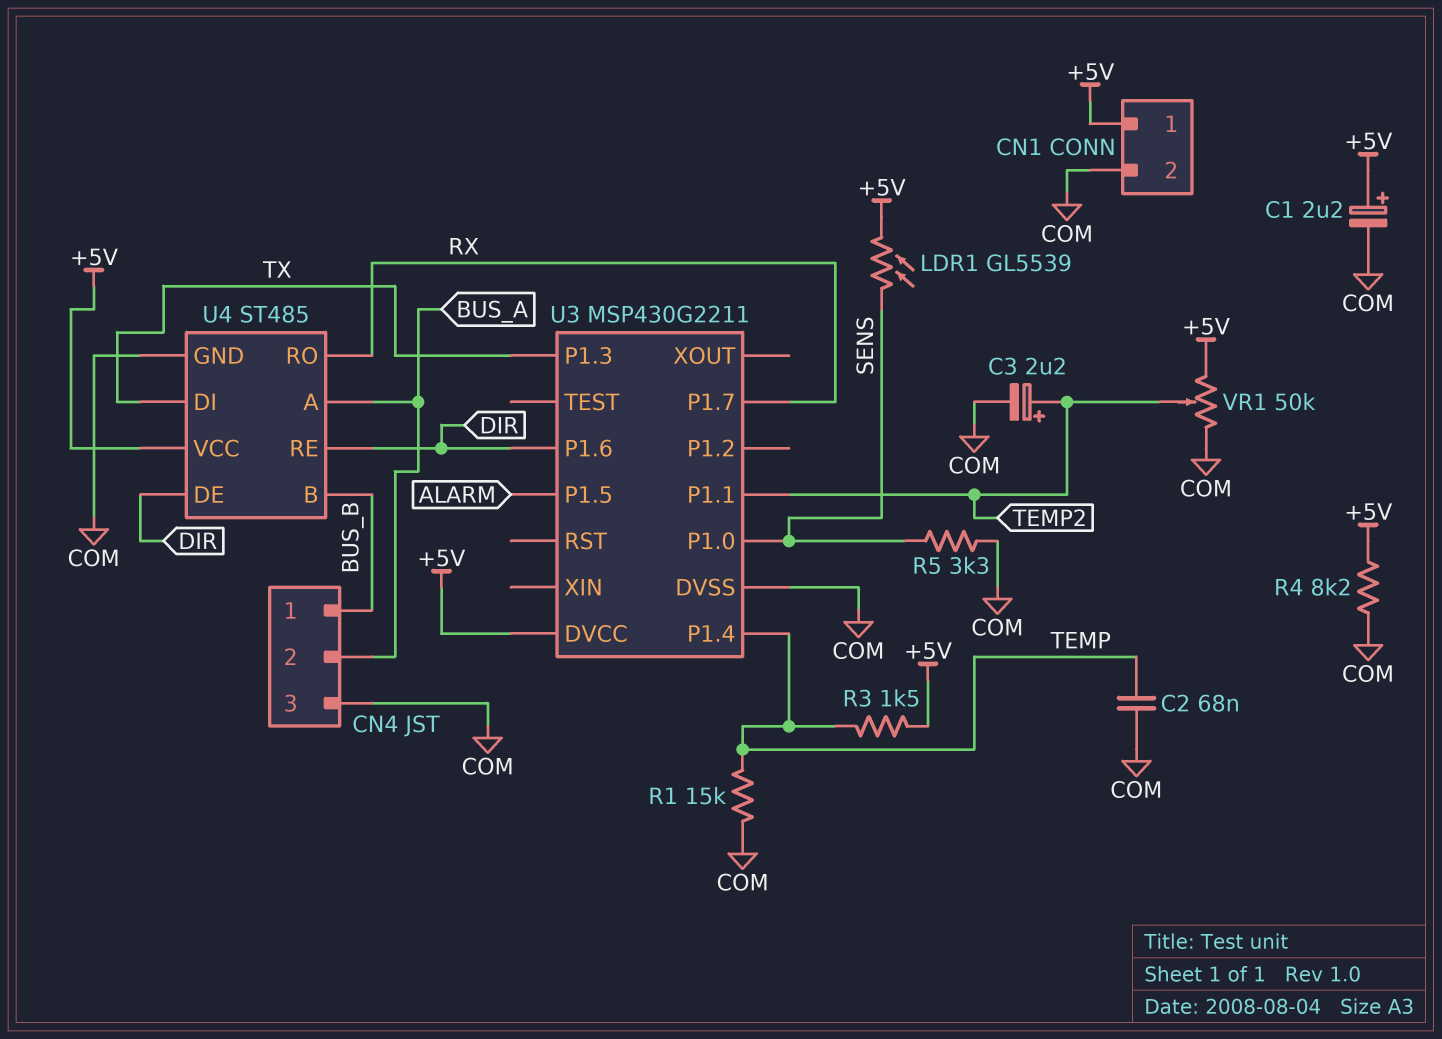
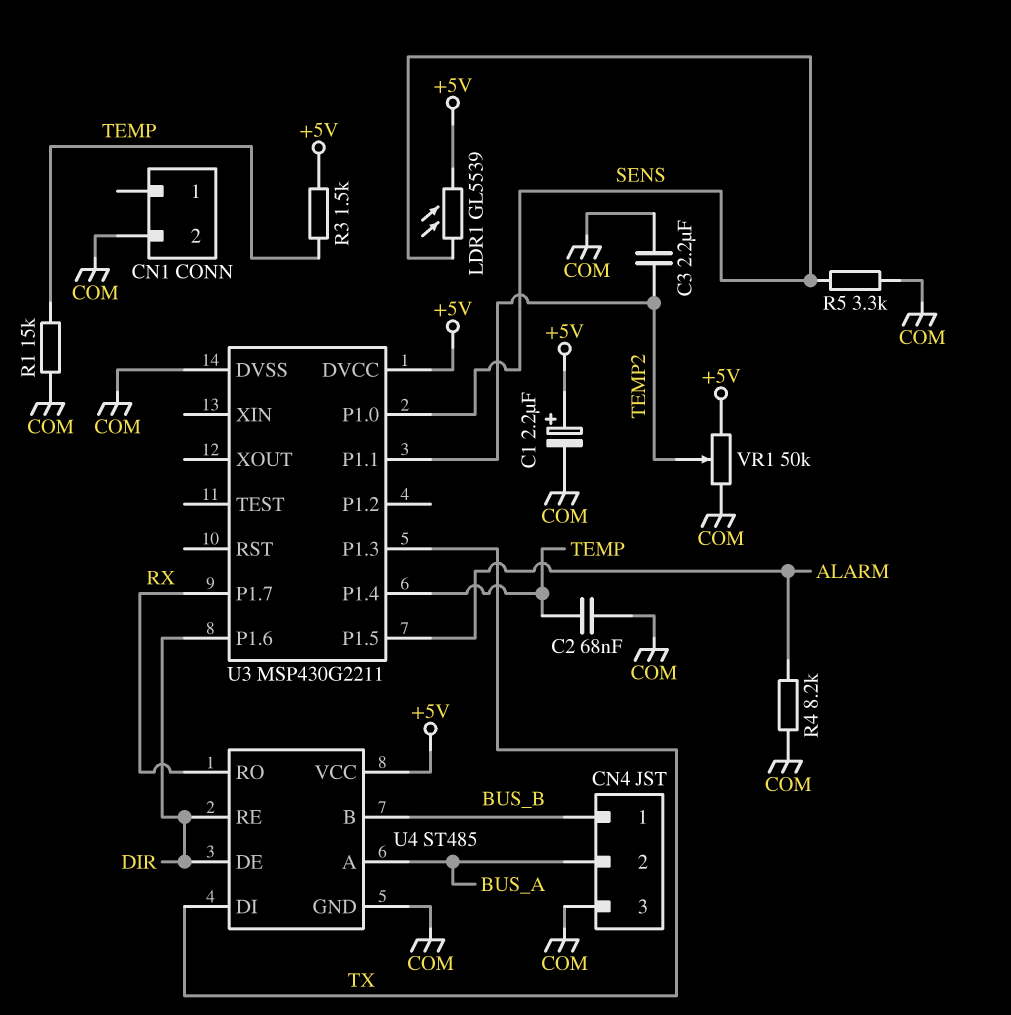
C3: 2.2uF (plus TEMP2, minus COM) -> 2.2uF (COM, TEMP2)
CN1 pin 1: +5V -> none
R4: 8.2k (+5V, COM) -> 8.2k (ALARM, COM)

